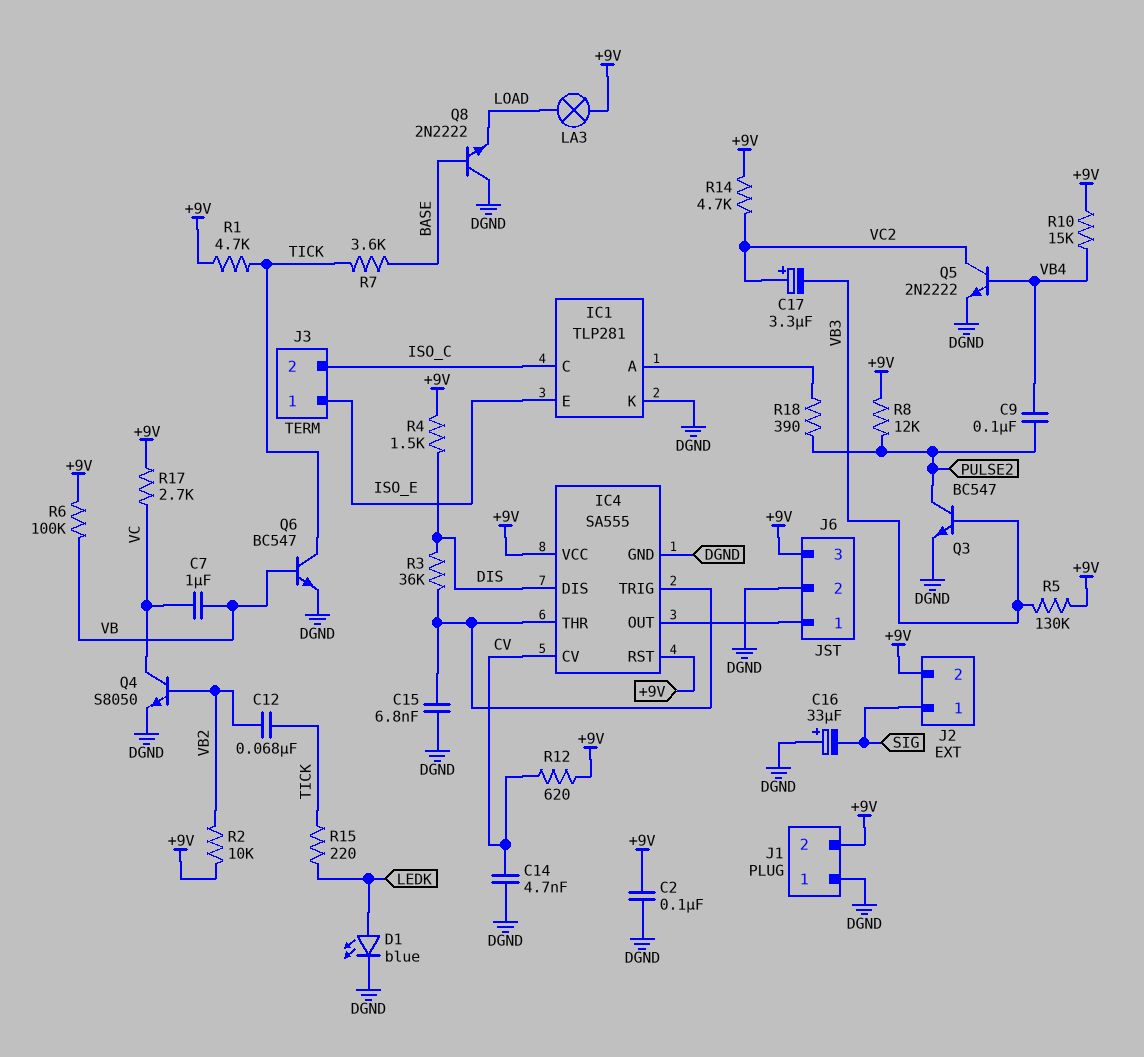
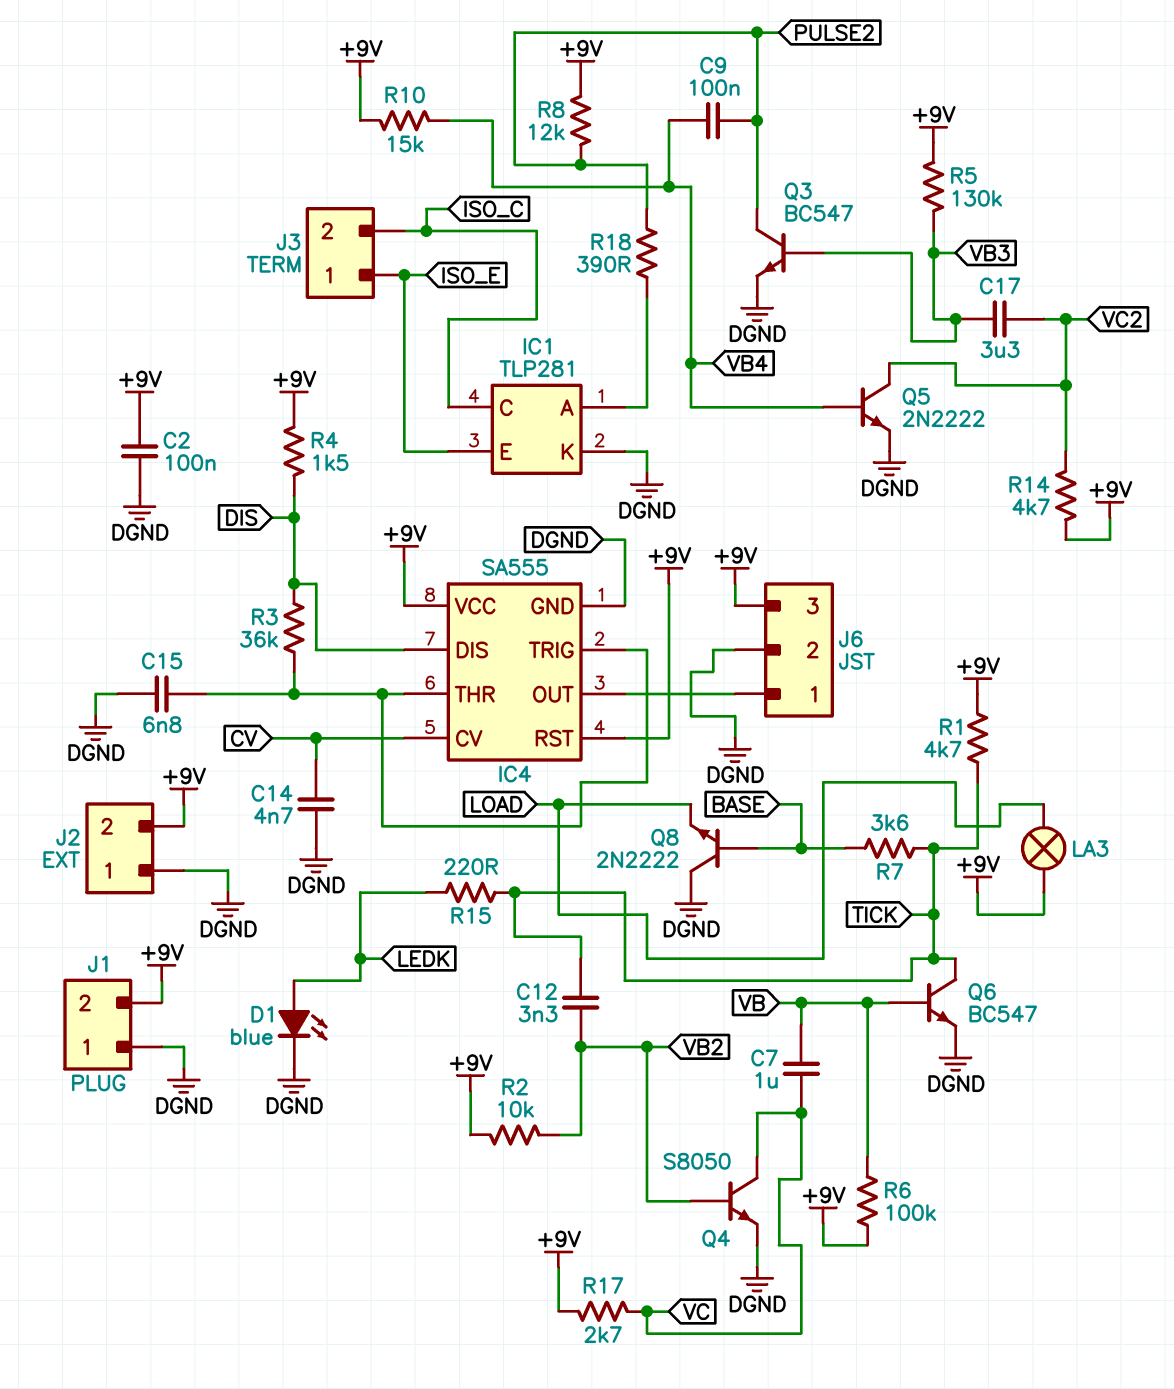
C12: 68nF (TICK, VB2) -> 3.3nF (TICK, VB2)
C16: 33uF (plus DGND, minus SIG) -> none
C17: 3.3uF (plus VC2, minus VB3) -> 3.3uF (VB3, VC2)
J2 pin 1: SIG -> DGND
R12: 620 (+9V, CV) -> none

